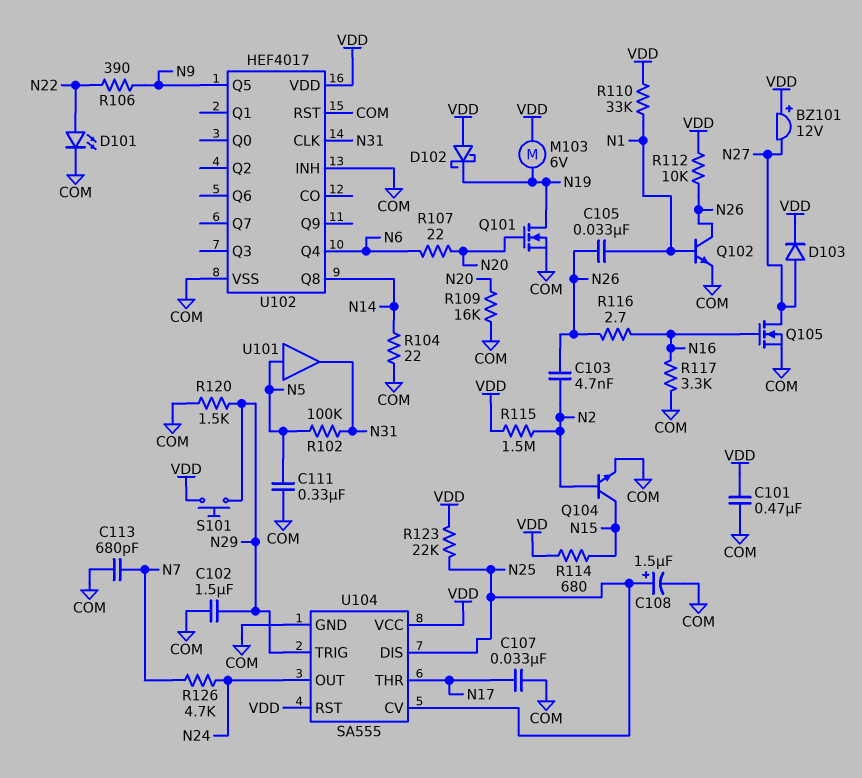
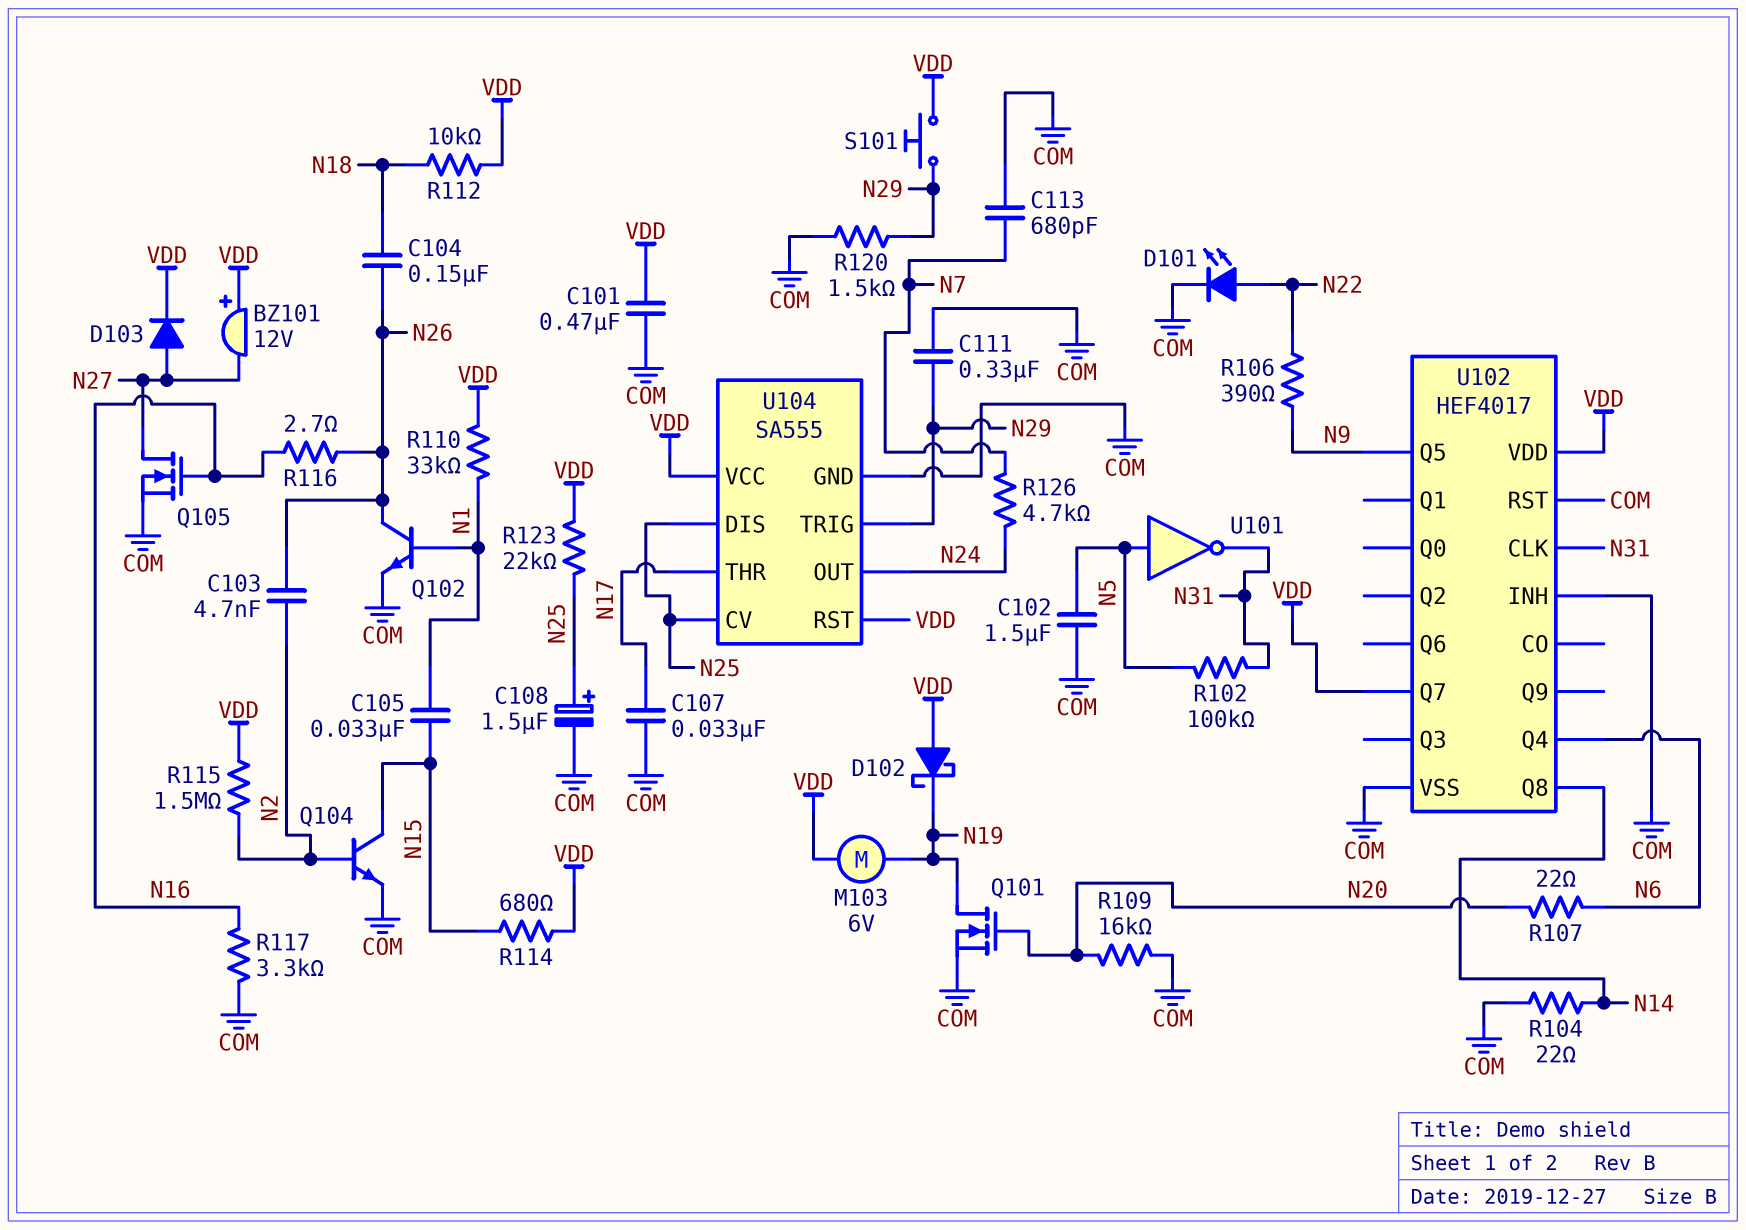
C102: 1.5uF (COM, N29) -> 1.5uF (COM, N5)
C104: none -> 150nF (N18, N26)
C105: 33nF (N1, N26) -> 33nF (N1, N15)
C111: 330nF (COM, N5) -> 330nF (COM, N29)
R112: 10k (N26, VDD) -> 10k (N18, VDD)
U101: buffer (in N5, out N31) -> NOT (in N5, out N31)
U102 pin Q7: none -> VDD

